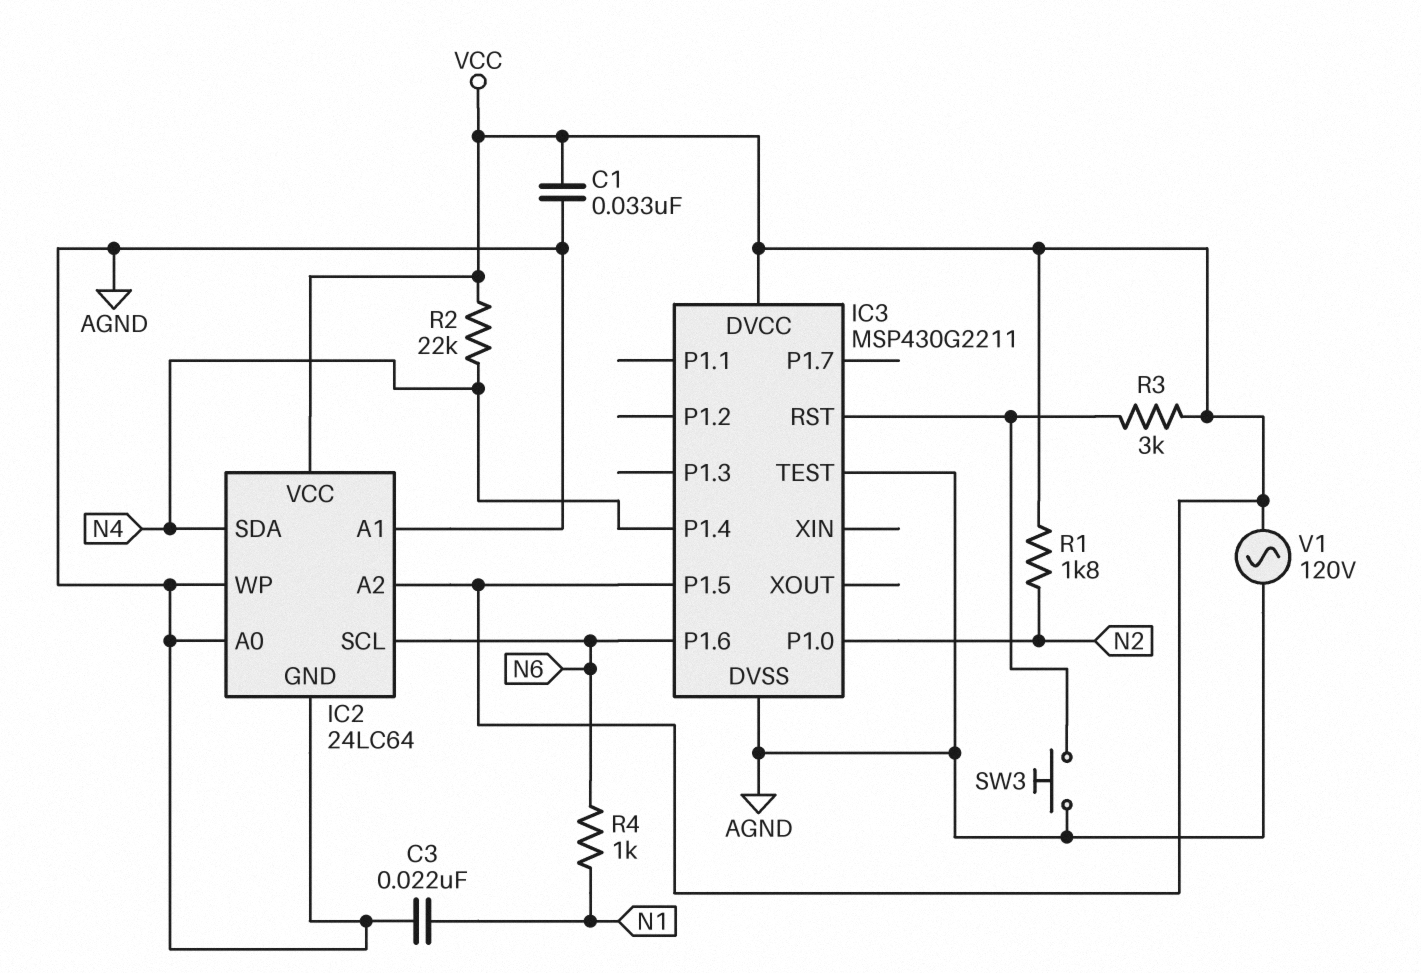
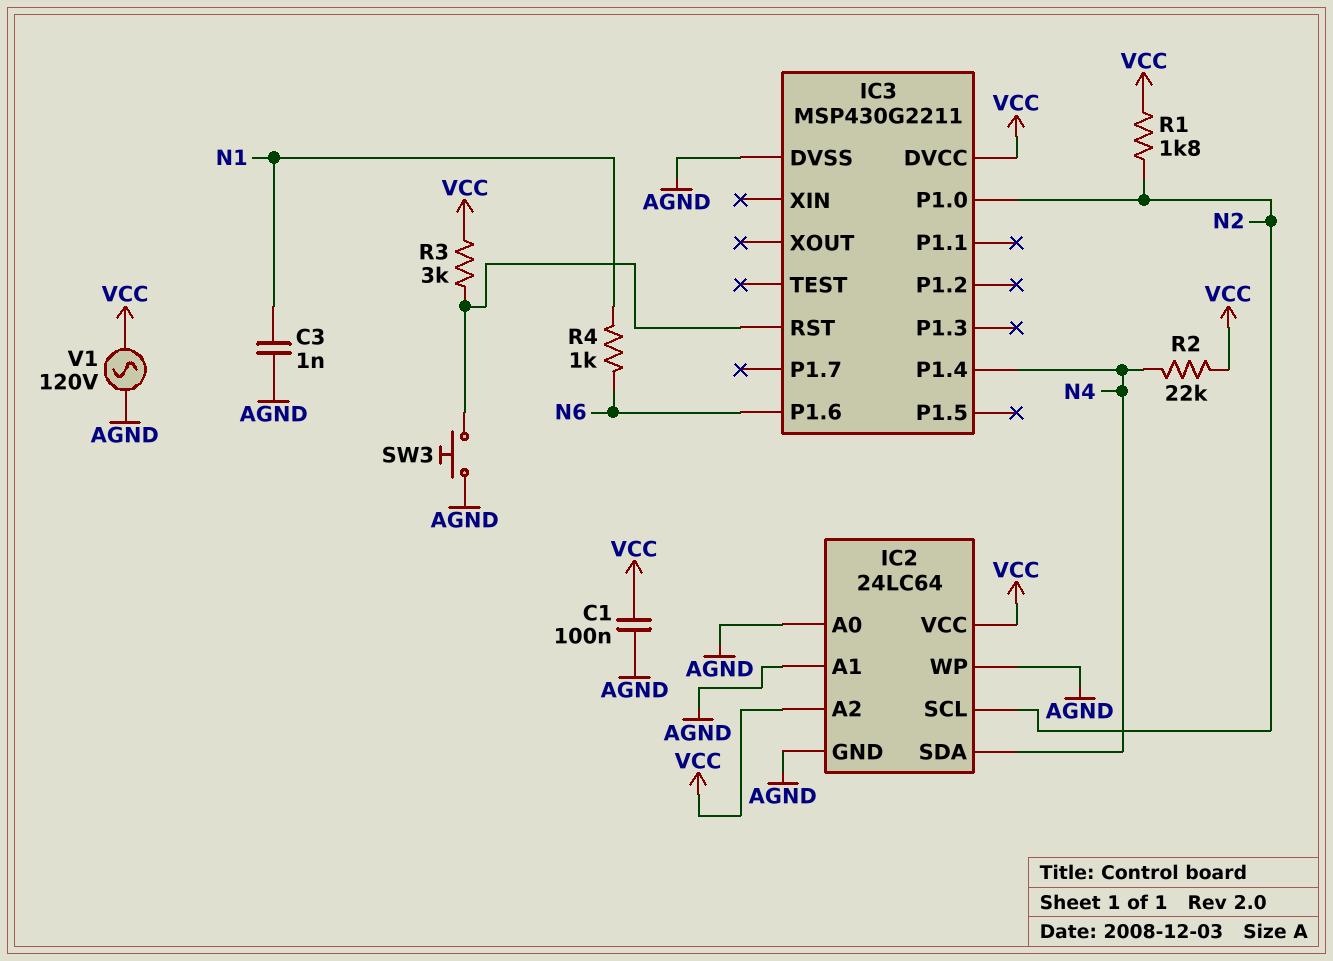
C1: 33nF (AGND, VCC) -> 100nF (AGND, VCC)
C3: 22nF (AGND, N1) -> 1nF (AGND, N1)
IC2 pin SCL: N6 -> N2
IC3 pin P1.5: VCC -> none
IC3 pin TEST: AGND -> none

